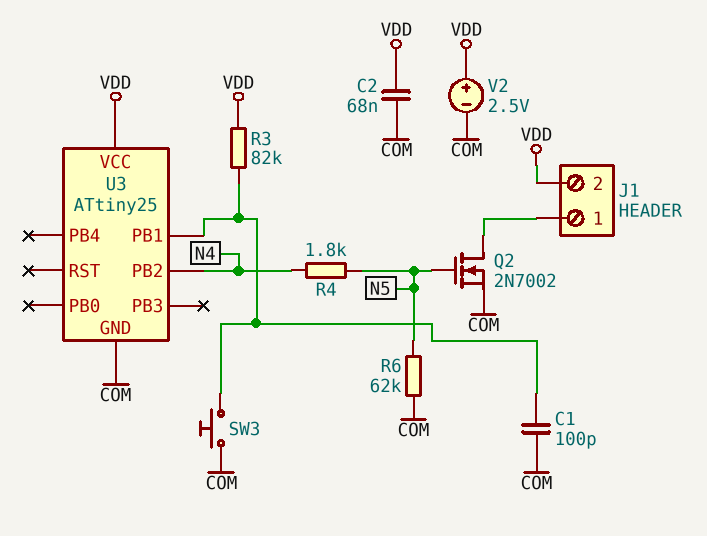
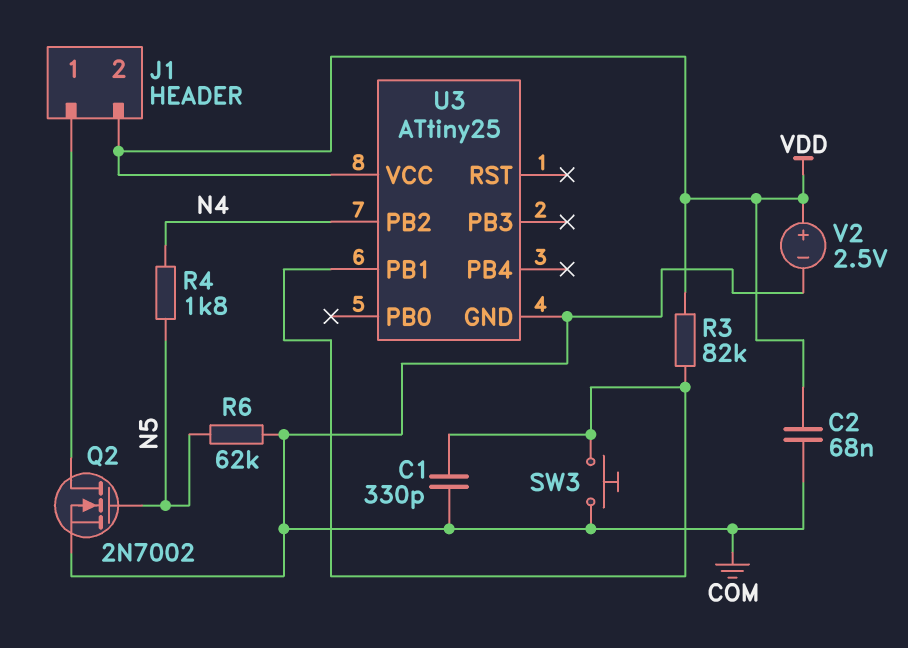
C1: 100pF (COM, U3/PB1) -> 330pF (COM, U3/PB1)

